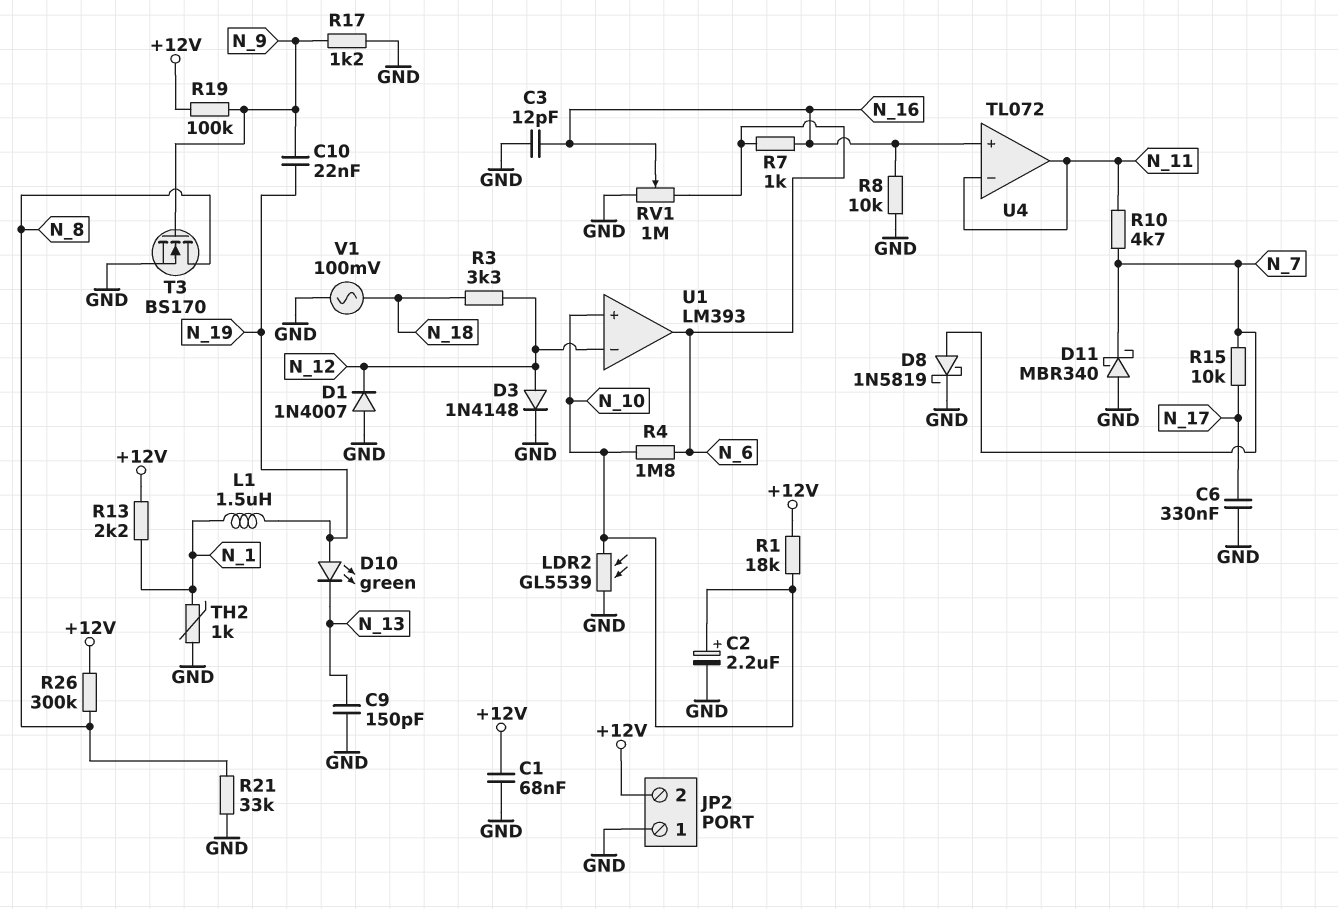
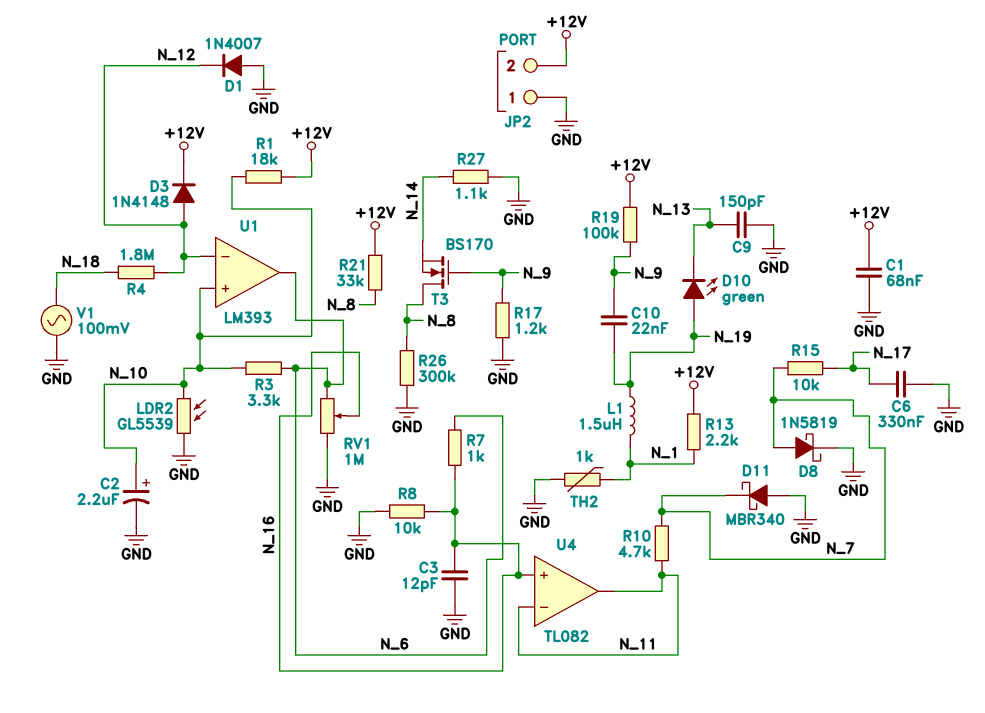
D3: diode 1N4148 (A N_12, K GND) -> diode 1N4148 (A N_12, K +12V)
R3: 3.3k (N_12, N_18) -> 3.3k (N_6, N_10)
R4: 1.8M (N_6, N_10) -> 1.8M (N_12, N_18)
R21: 33k (GND, N_8) -> 33k (+12V, N_8)
R26: 300k (+12V, N_8) -> 300k (GND, N_8)
R27: none -> 1.1k (GND, N_14)
T3: NMOS BS170 (G N_9, D N_8, S GND) -> NMOS BS170 (G N_9, D N_8, S N_14)
U4: TL072 -> TL082

